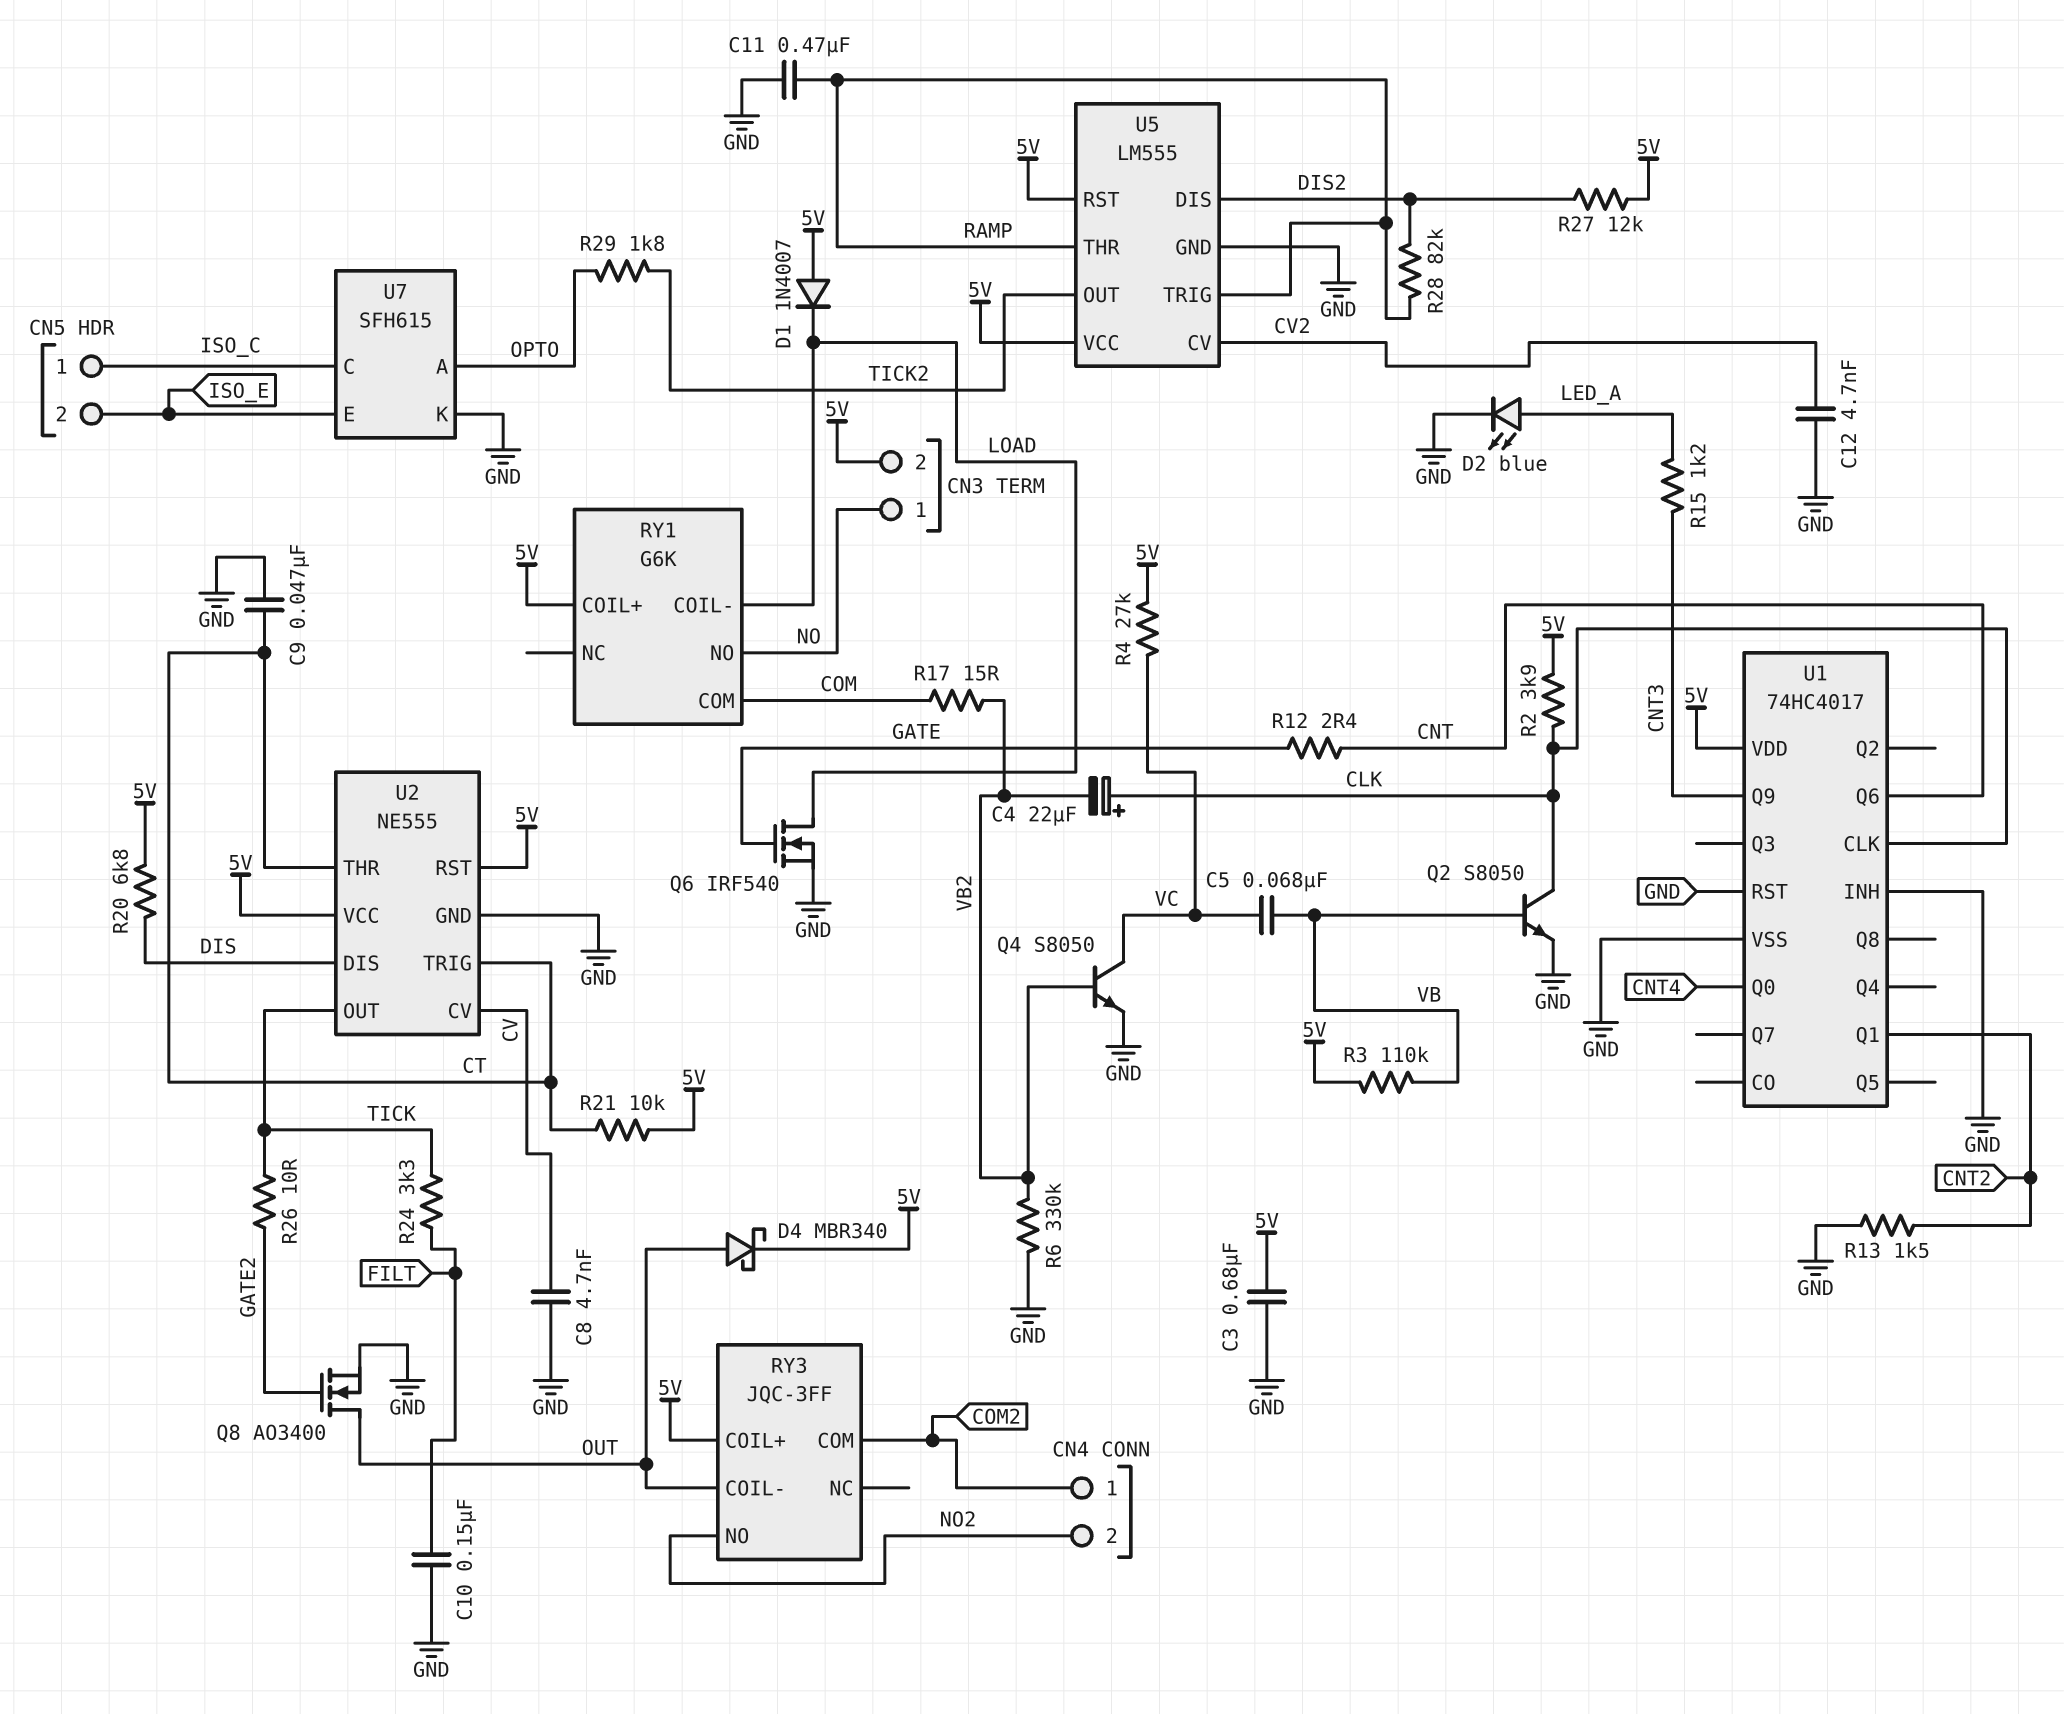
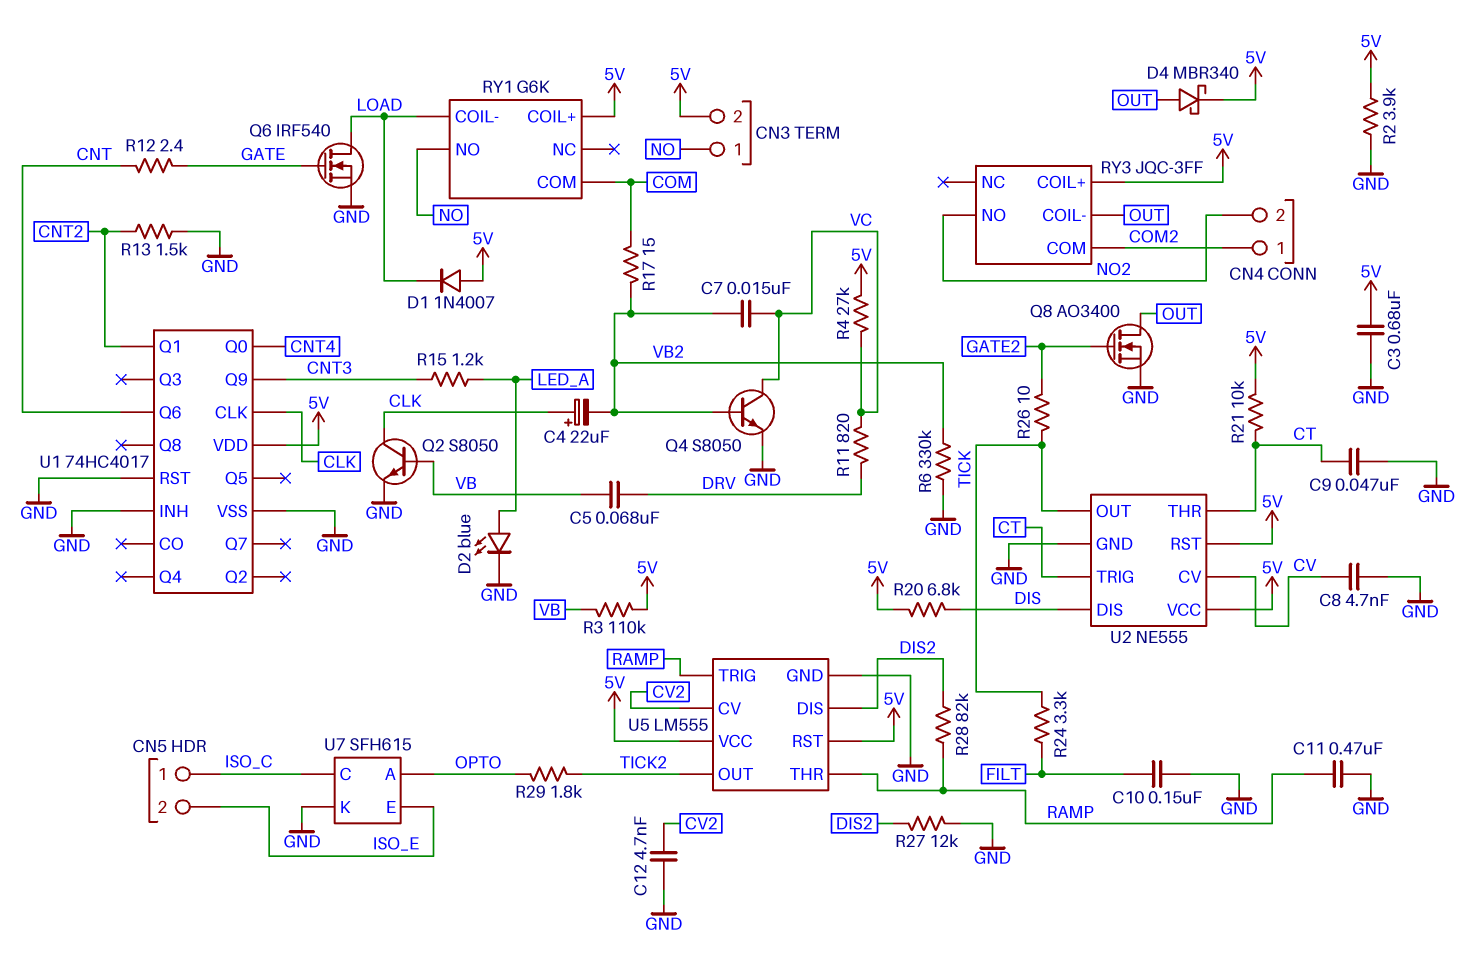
C5: 68nF (VB, VC) -> 68nF (DRV, VB)
C7: none -> 15nF (VB2, VC)
R2: 3.9k (5V, CLK) -> 3.9k (5V, GND)
R11: none -> 820 (DRV, VC)
R27: 12k (5V, DIS2) -> 12k (DIS2, GND)

